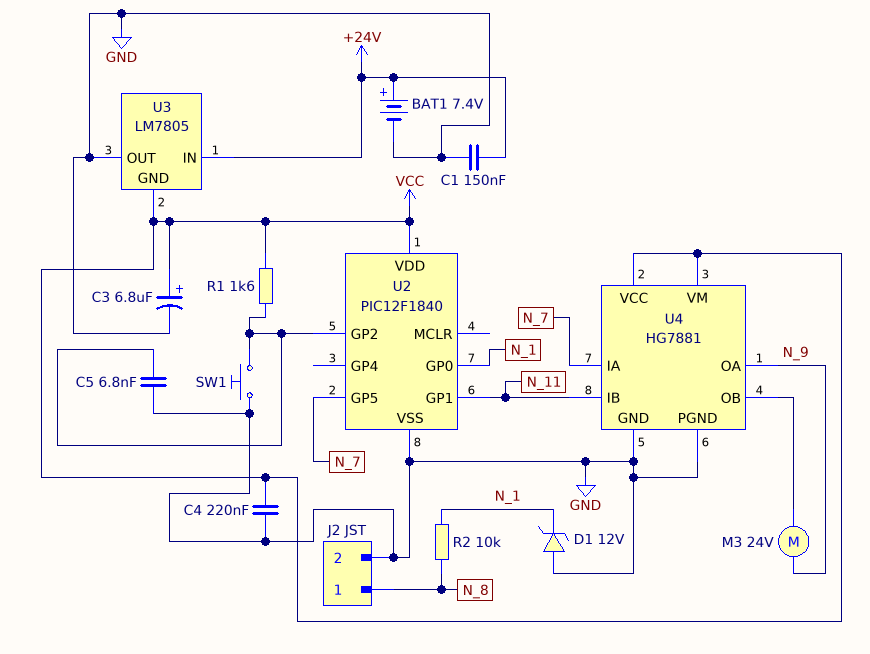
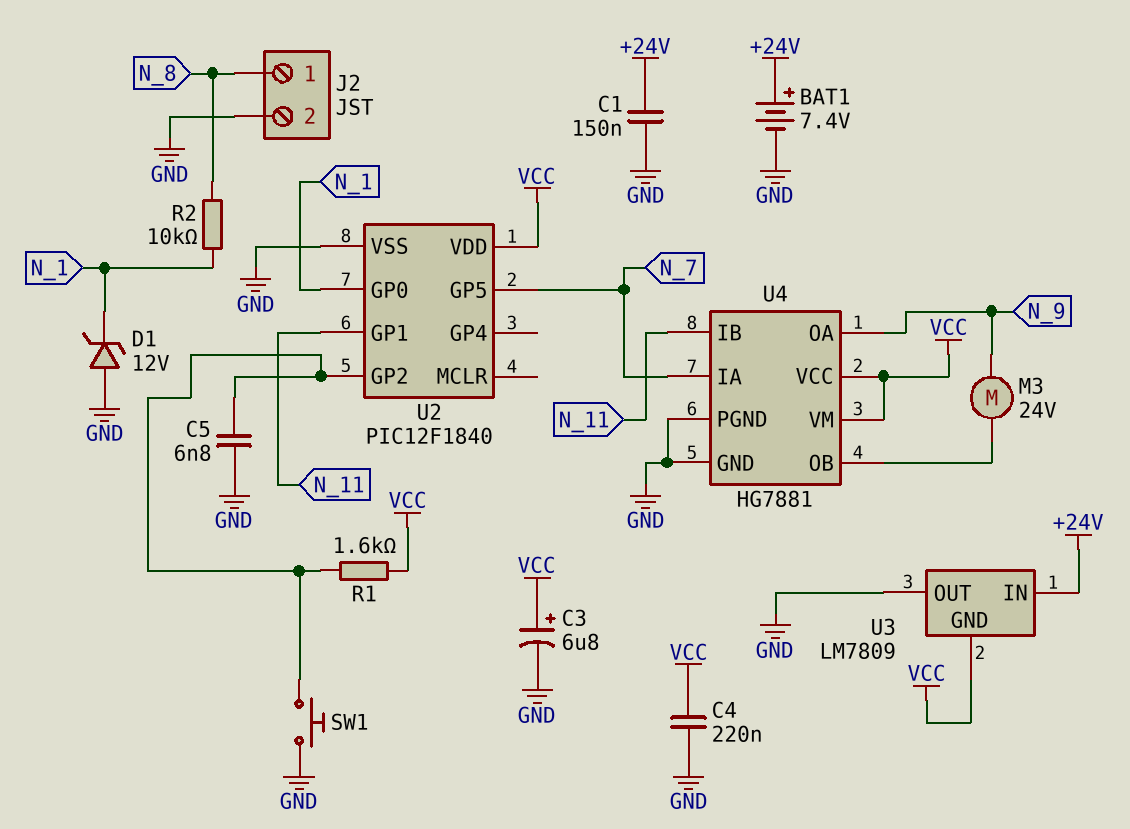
U3: LM7805 -> LM7809

